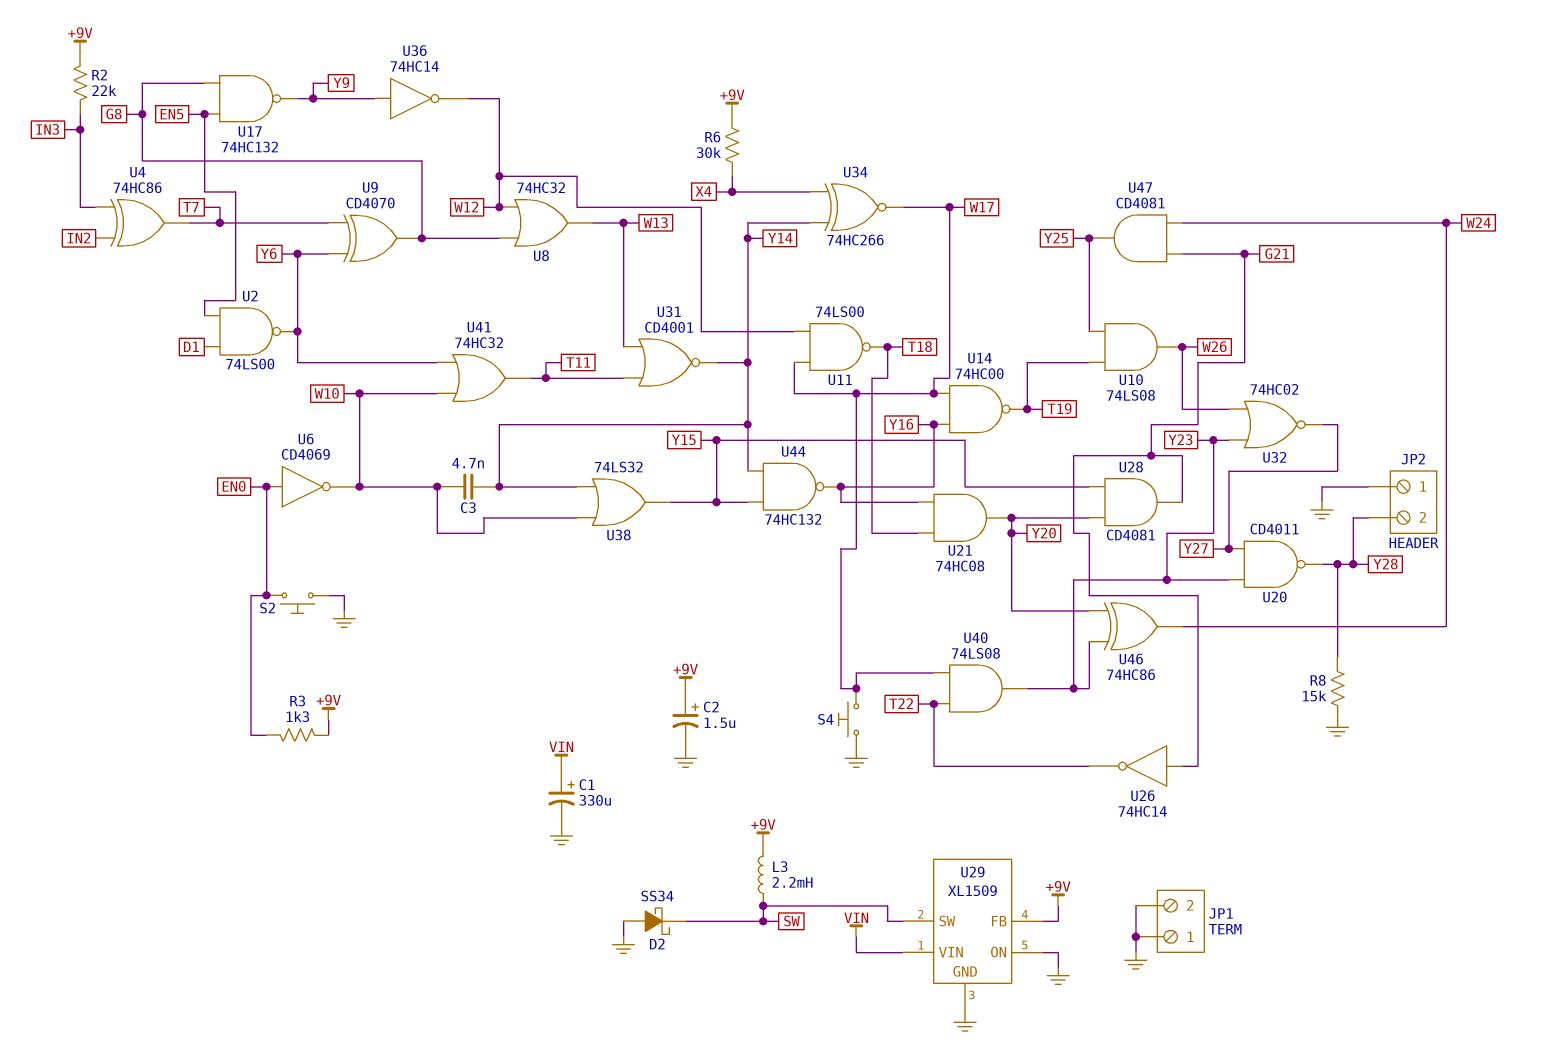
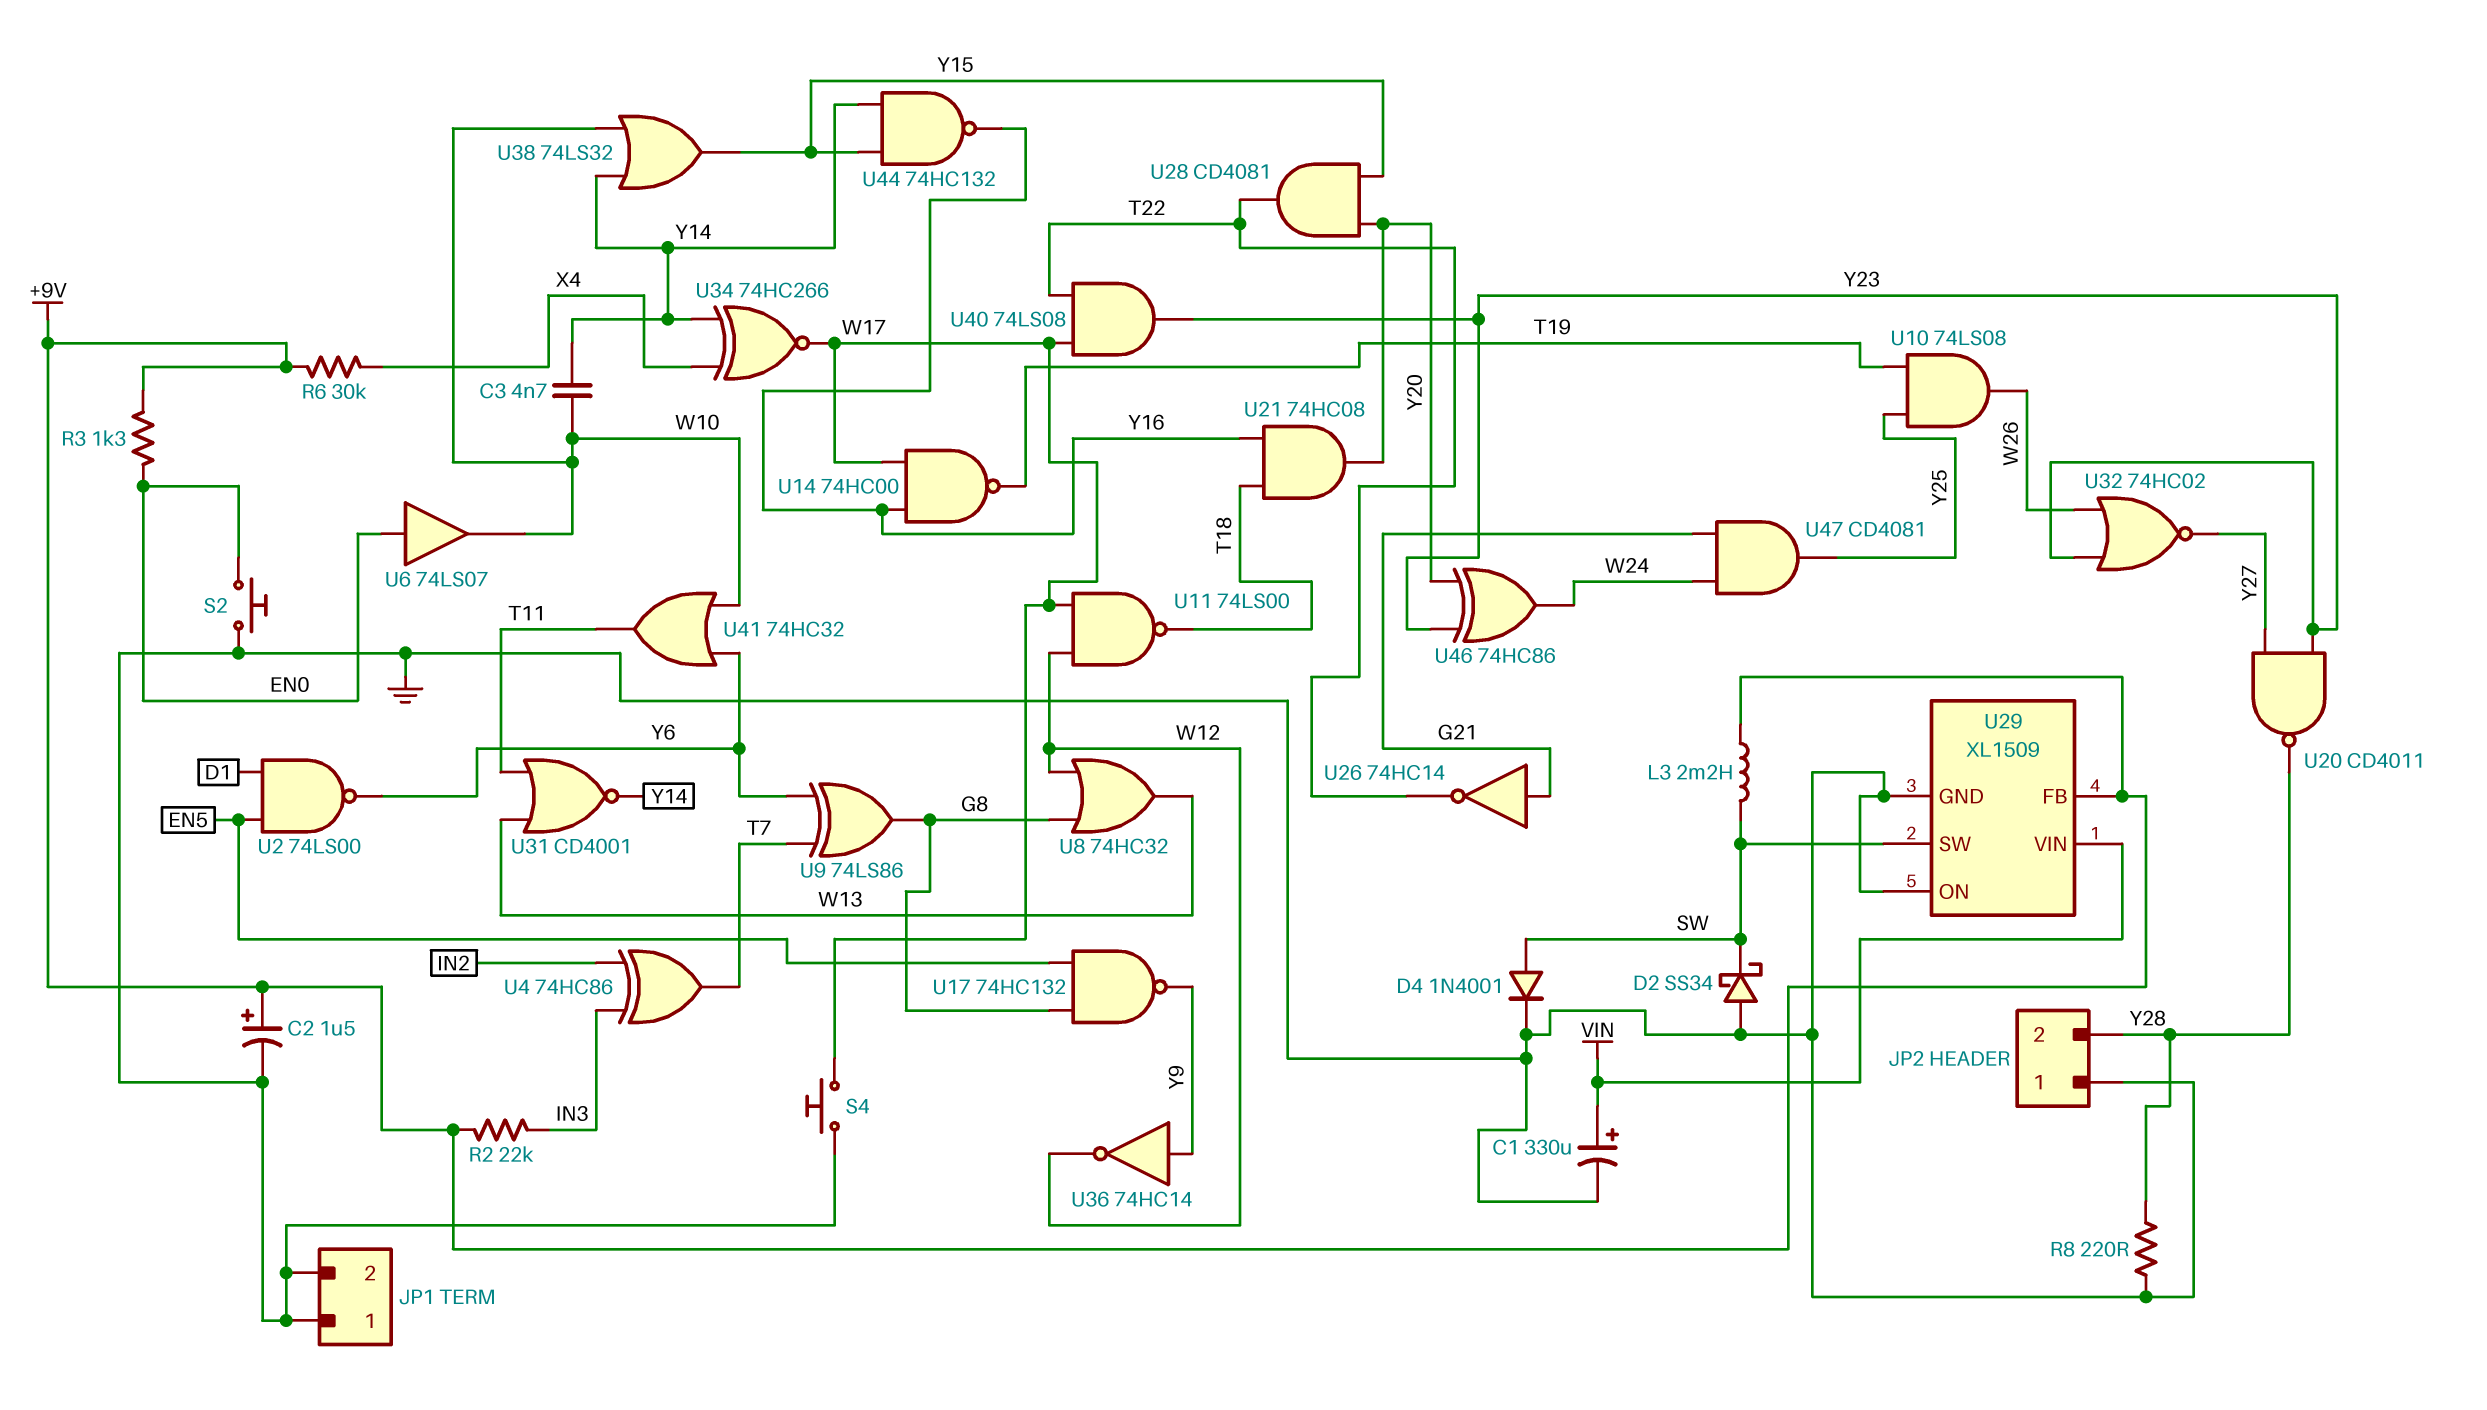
D4: none -> diode 1N4001 (A SW, K GND)
R8: 15k (GND, Y28) -> 220 (GND, Y28)
U6: NOT CD4069 (in EN0, out W10) -> buffer 74LS07 (in EN0, out W10)
U9: XOR CD4070 (in T7, in Y6, out G8) -> XOR 74LS86 (in T7, in Y6, out G8)
U28: AND CD4081 (in Y15, in Y20, out G21) -> AND CD4081 (in Y15, in Y20, out T22)

